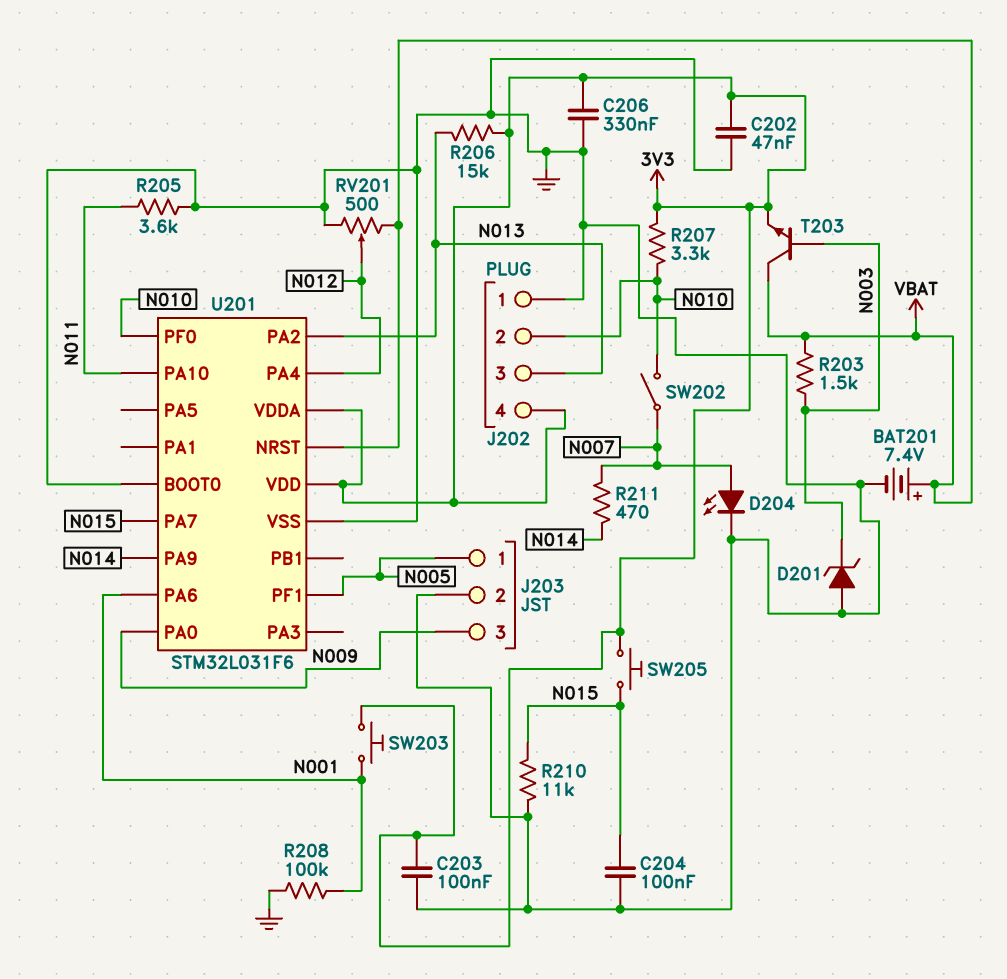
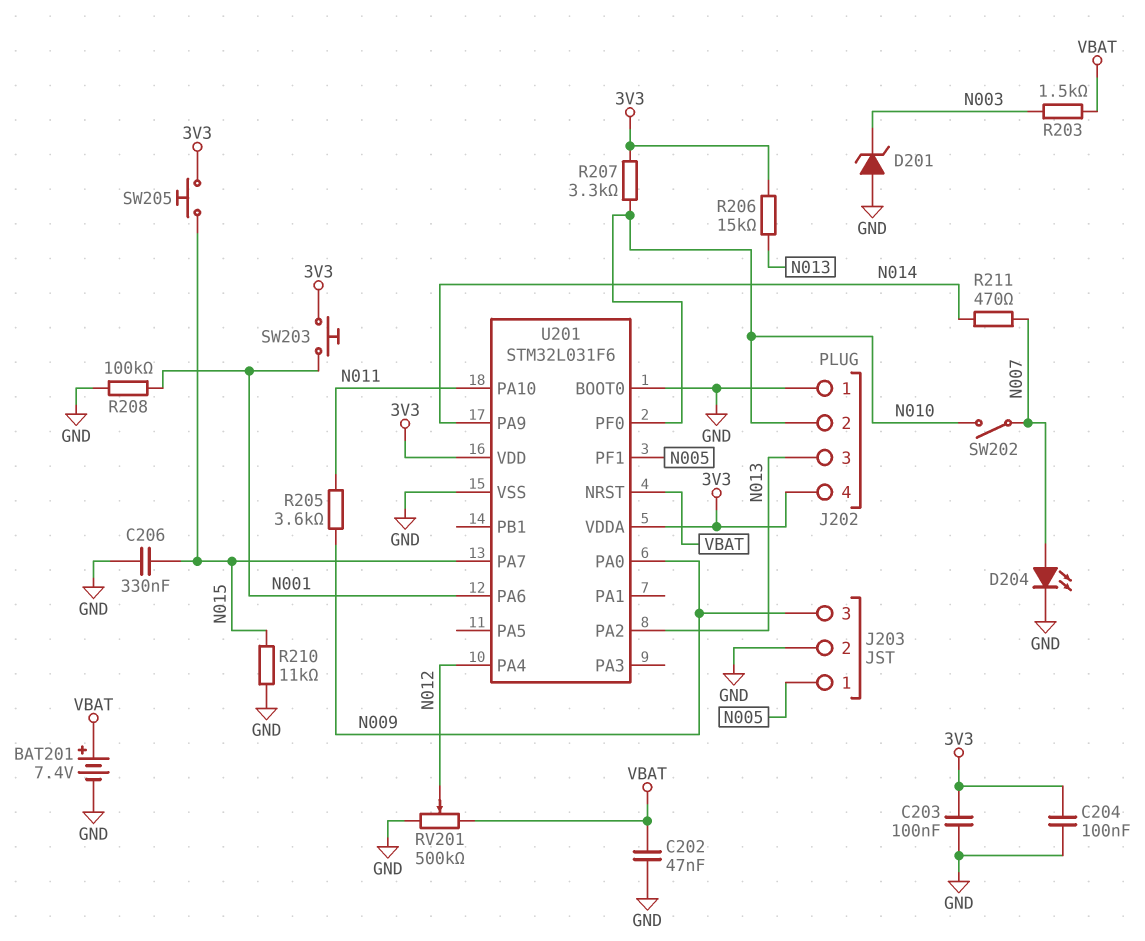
C202: 47nF (3V3, GND) -> 47nF (GND, VBAT)
C204: 100nF (GND, N015) -> 100nF (3V3, GND)
C206: 330nF (3V3, GND) -> 330nF (GND, N015)
R205: 3.6k (GND, N011) -> 3.6k (N009, N011)
RV201: 500 (GND, VBAT, wiper N012) -> 500k (GND, VBAT, wiper N012)
T203: NPN (B N003, C VBAT, E 3V3) -> none

